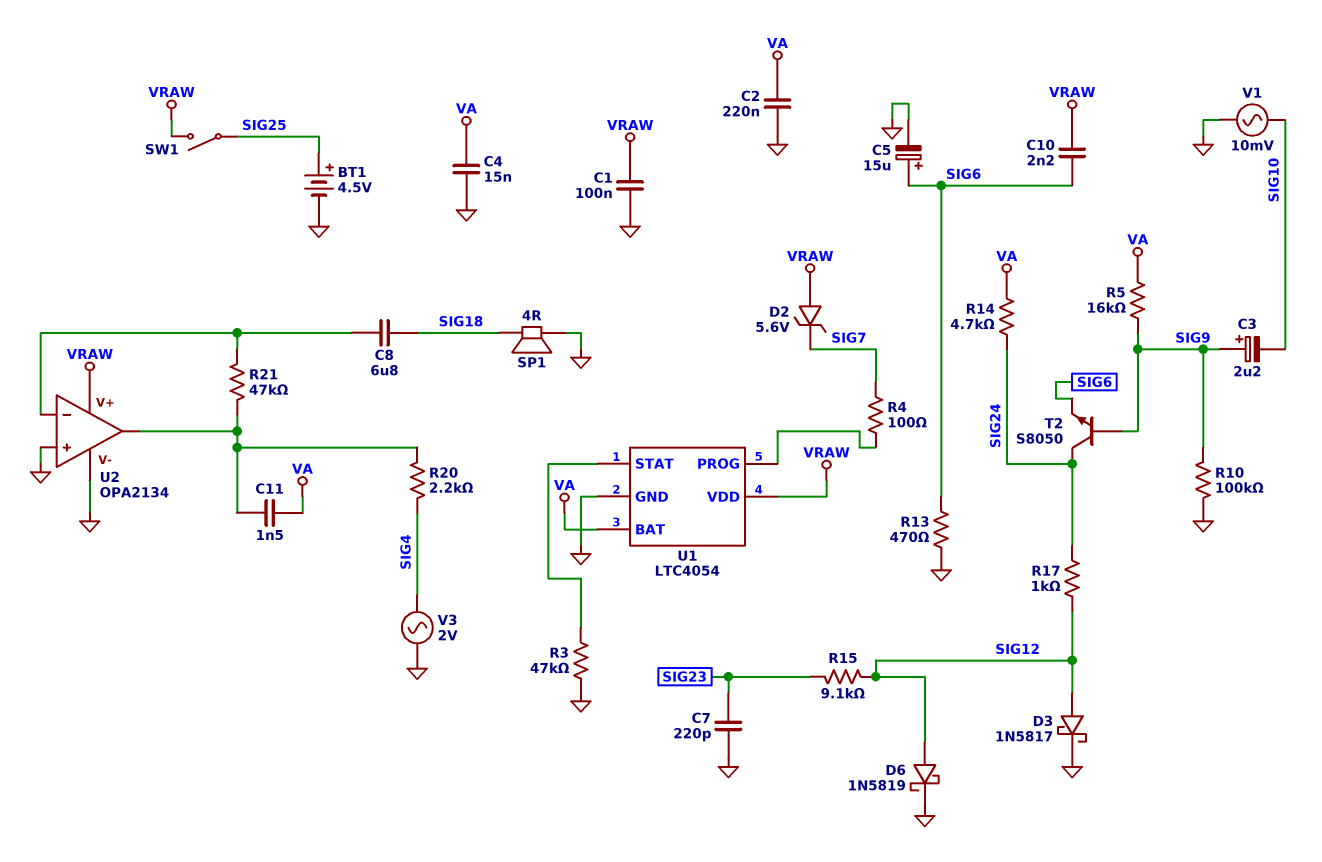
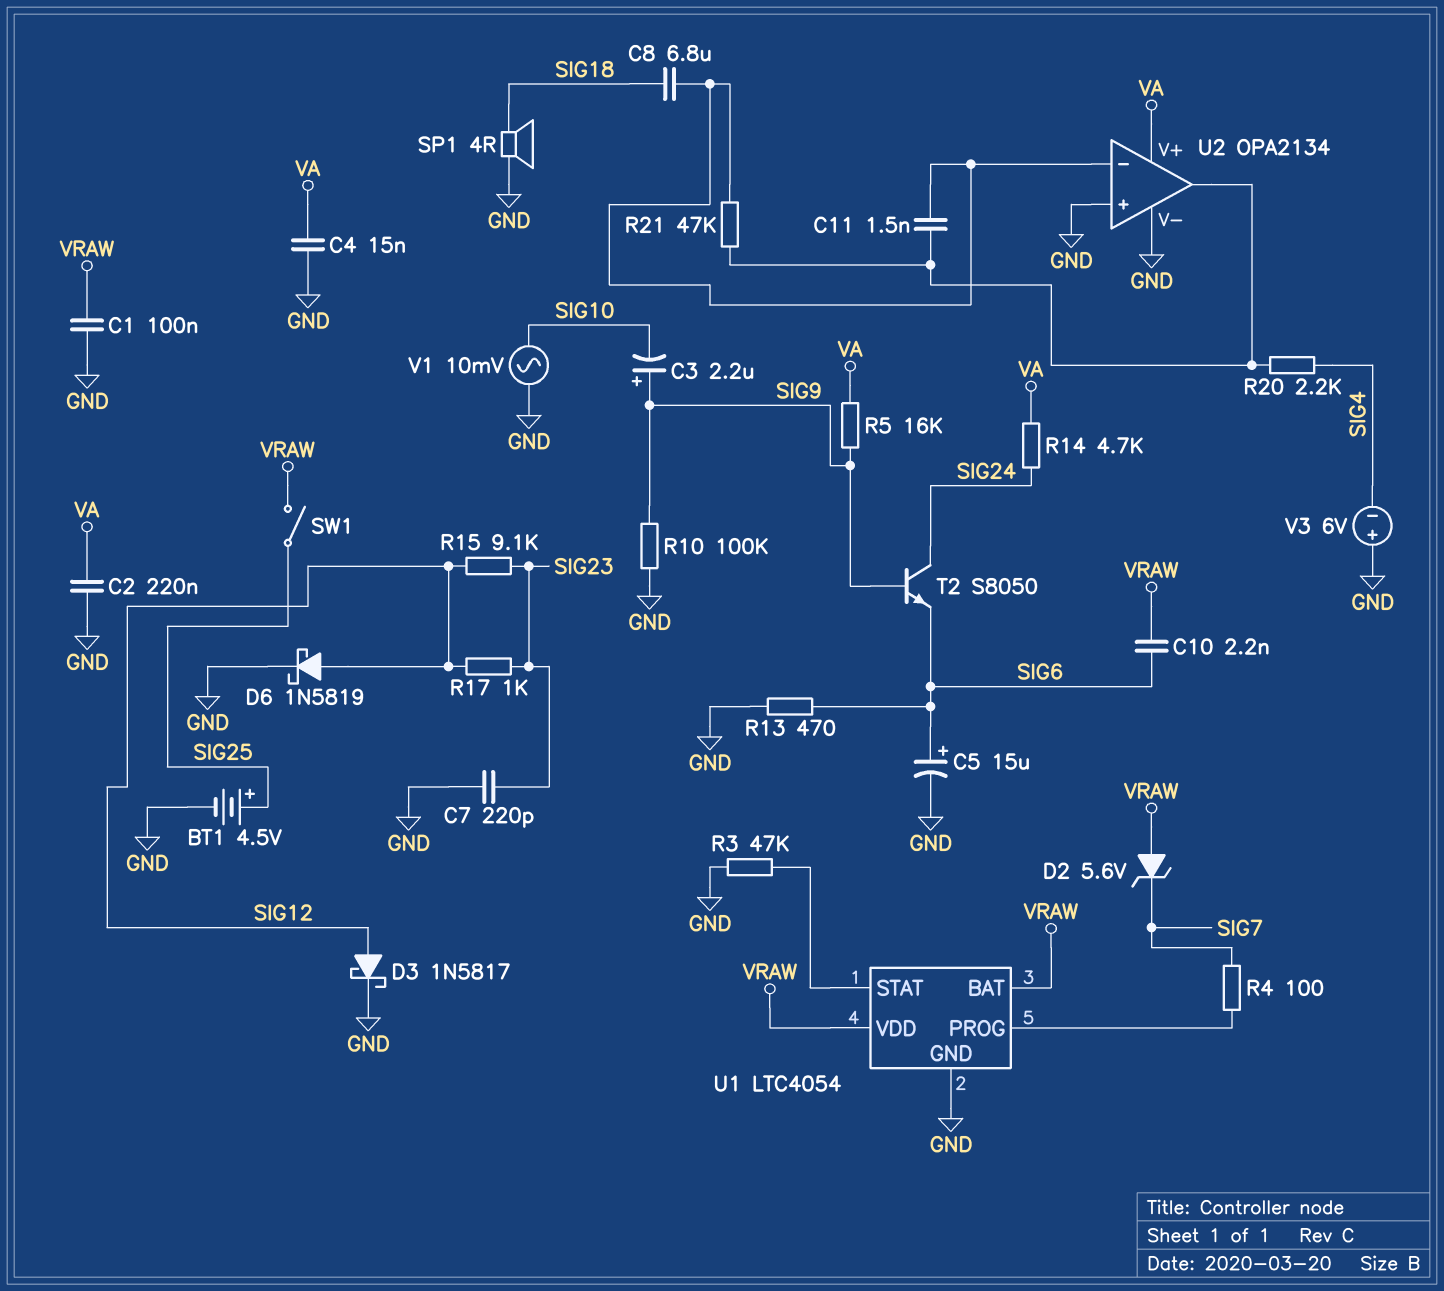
C11: 1.5nF (U2/out, VA) -> 1.5nF (U2/in-, U2/out)
R17: 1k (SIG12, SIG24) -> 1k (SIG12, SIG23)
U1 pin BAT: VA -> VRAW
U2 pin V+: VRAW -> VA
V3: AC 2V (GND, SIG4) -> 6V (plus GND, minus SIG4)

